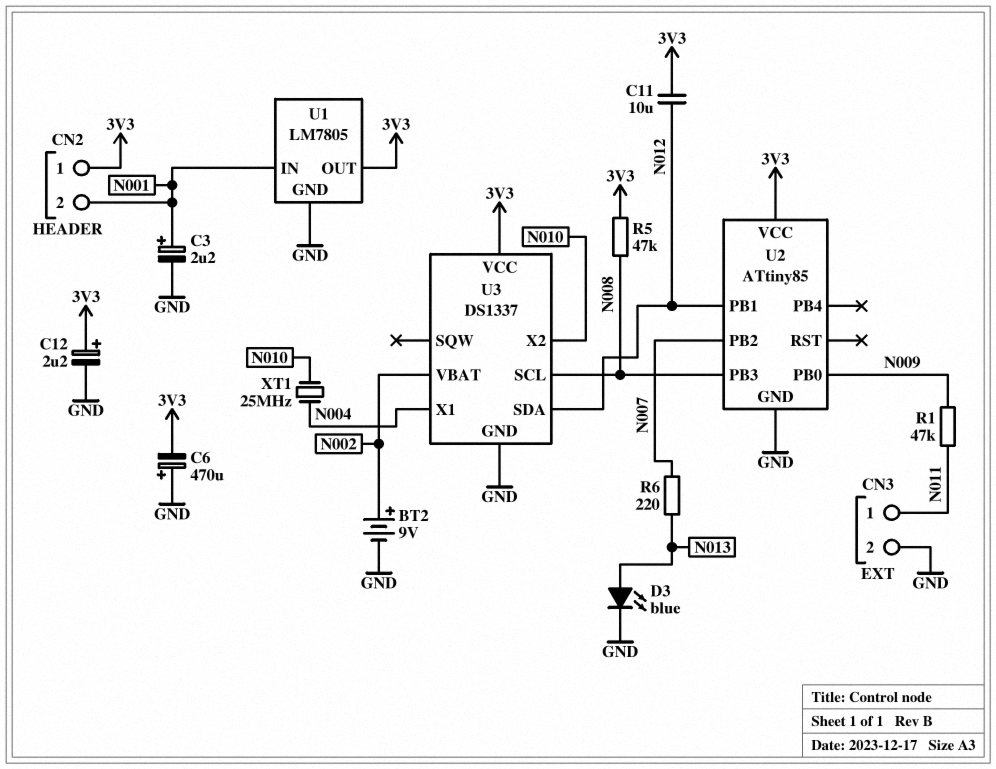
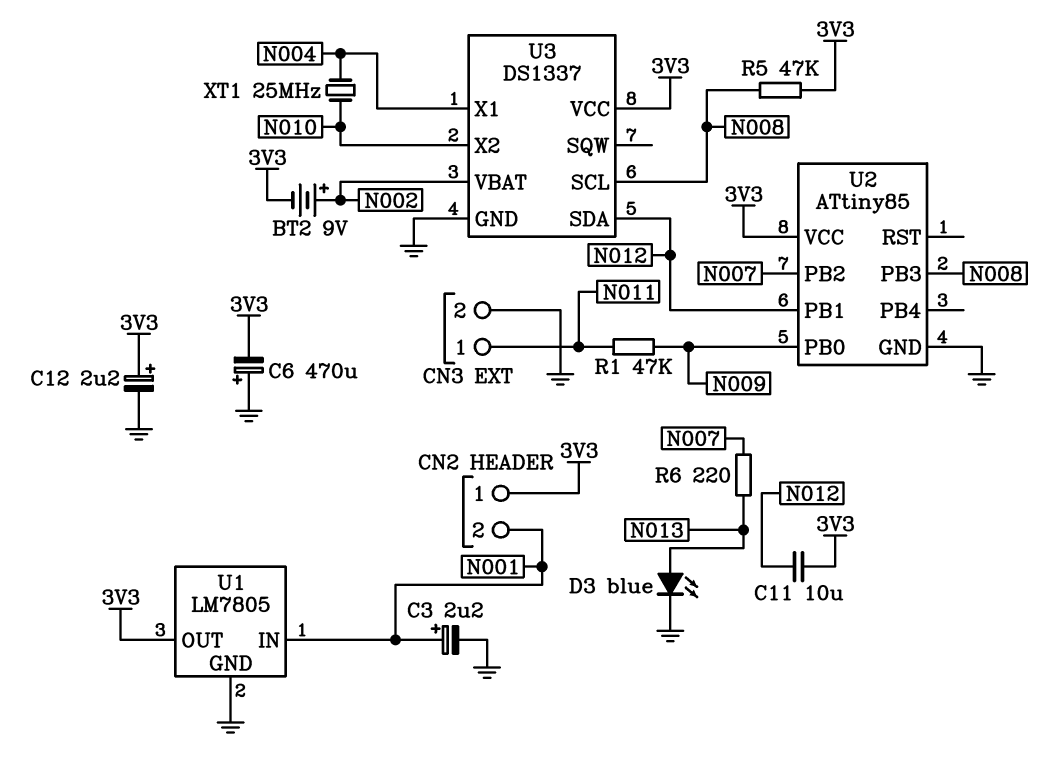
BT2: 9V (plus N002, minus GND) -> 9V (plus N002, minus 3V3)

